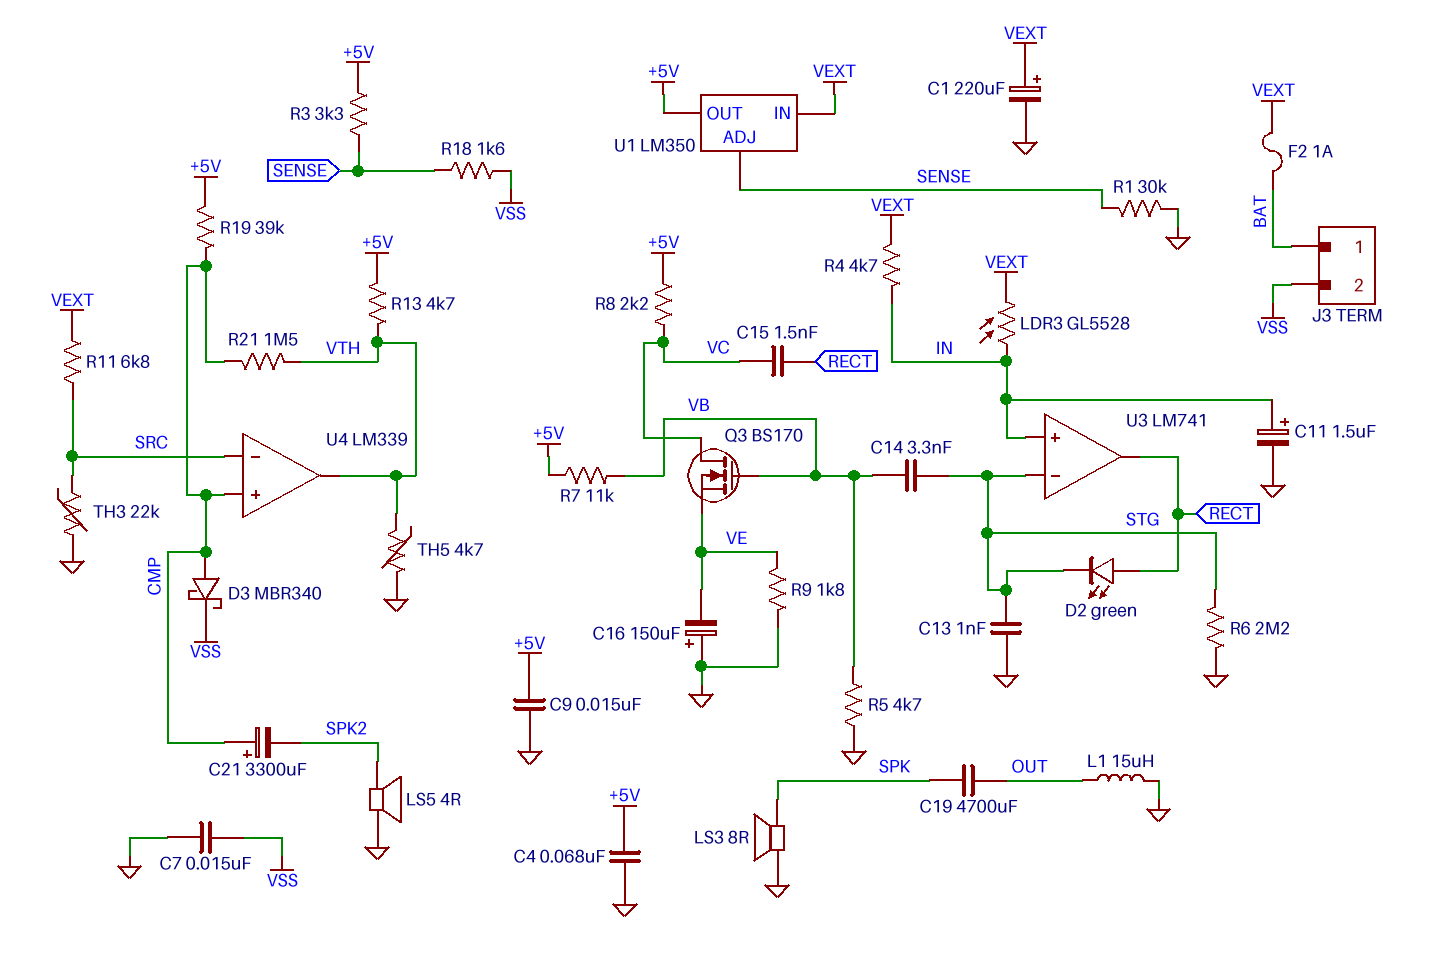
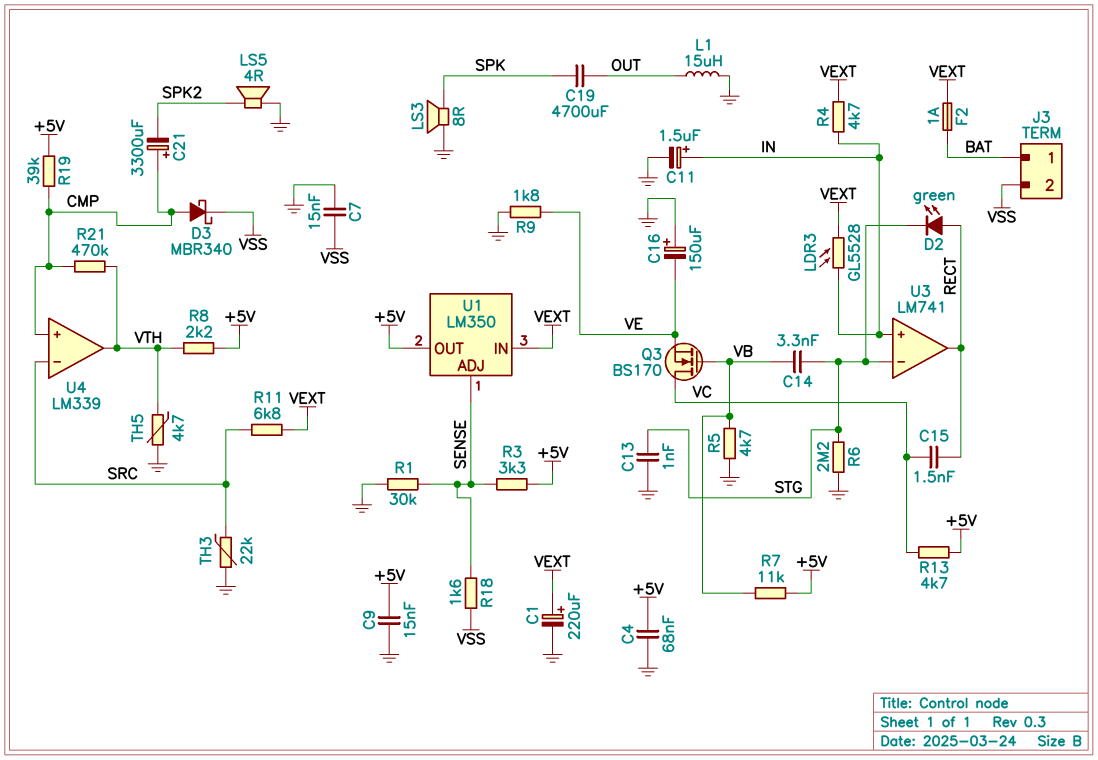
R8: 2.2k (+5V, VC) -> 2.2k (+5V, VTH)
R13: 4.7k (+5V, VTH) -> 4.7k (+5V, VC)
R21: 1.5M (CMP, VTH) -> 470k (CMP, VTH)

